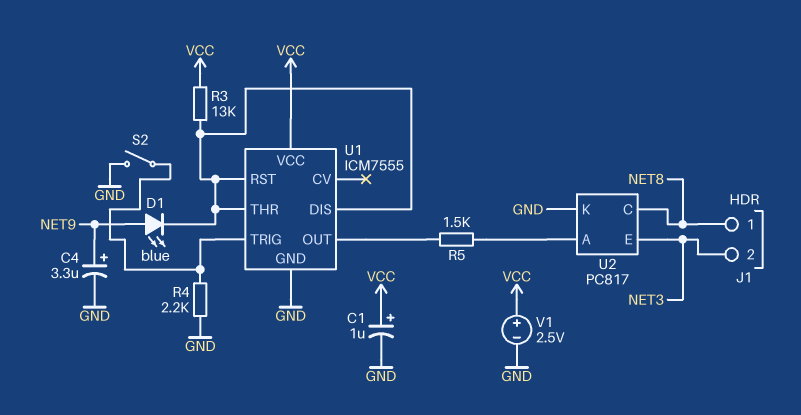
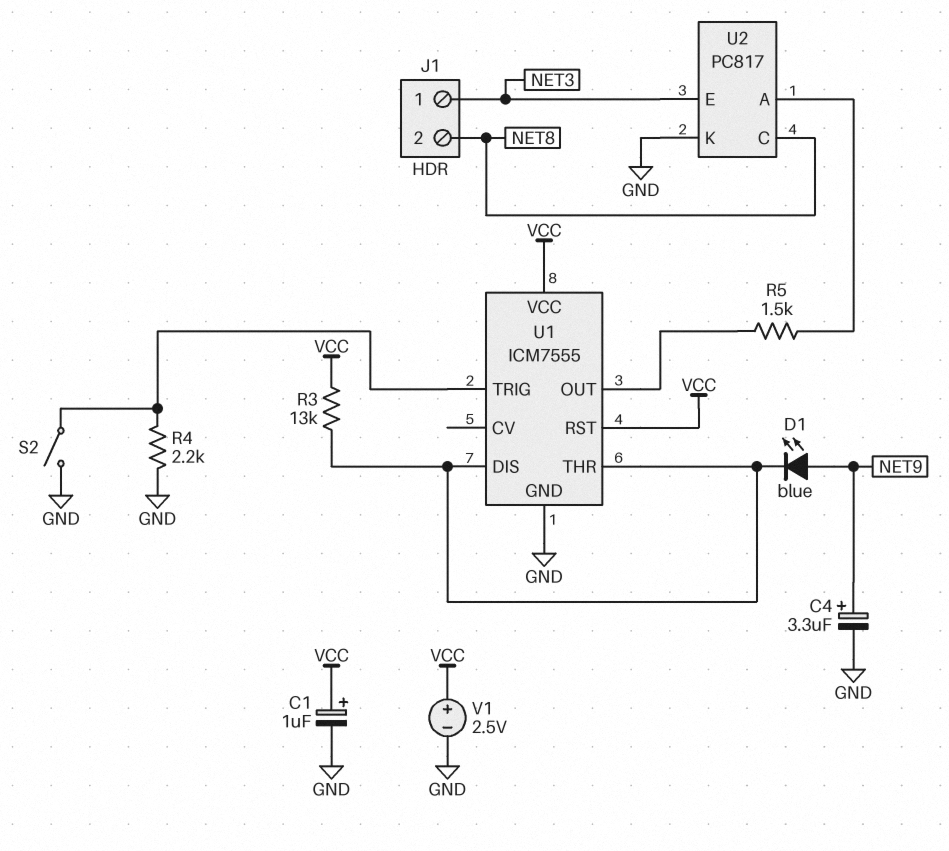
J1 pin 1: NET8 -> NET3
J1 pin 2: NET3 -> NET8
U1 pin RST: U1/DIS -> VCC

